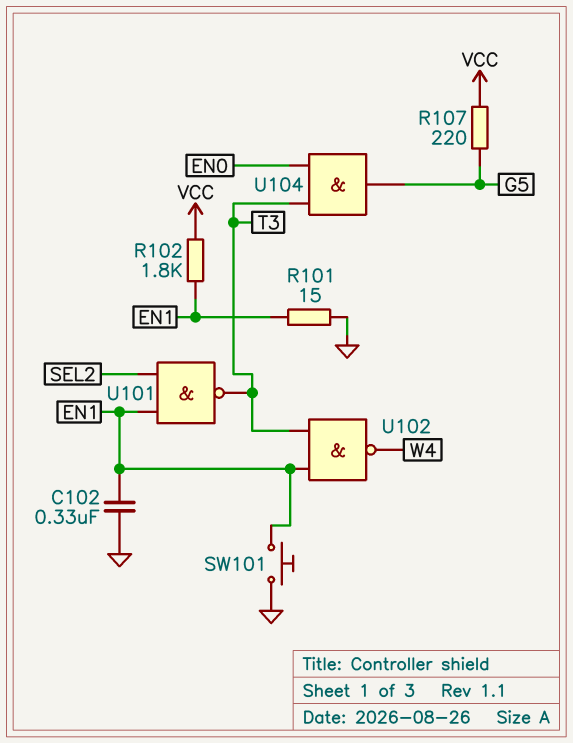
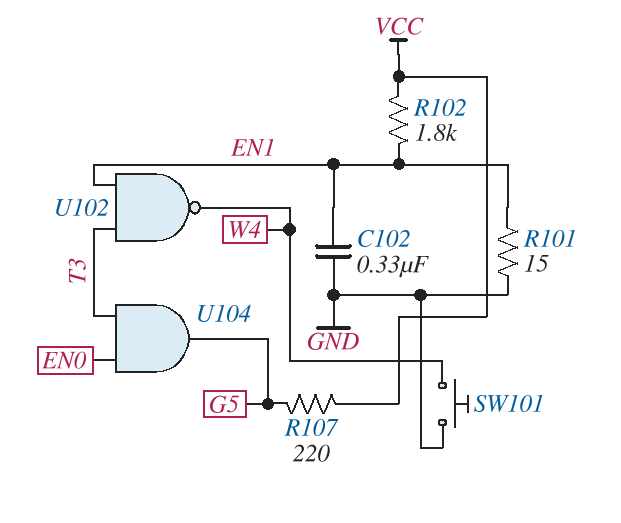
SW101: button (EN1, GND) -> button (GND, W4)
U101: NAND (in EN1, in SEL2, out T3) -> none

